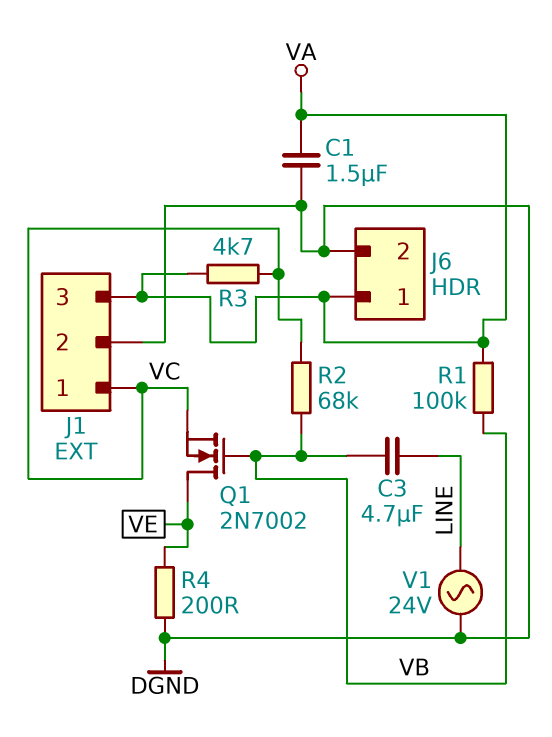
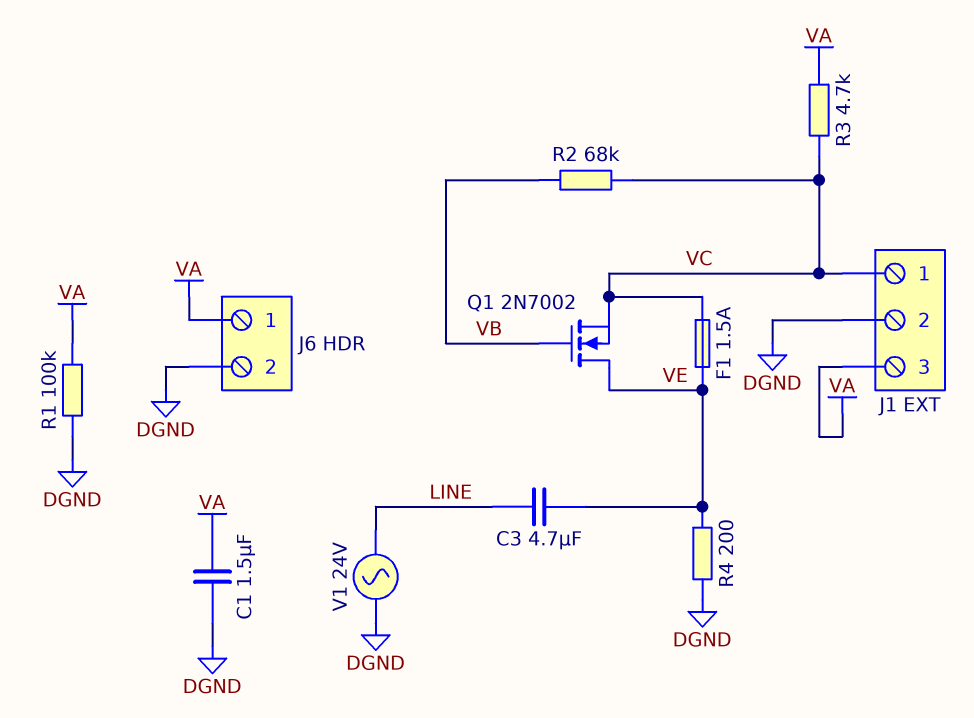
C3: 4.7uF (LINE, VB) -> 4.7uF (LINE, VE)
F1: none -> 1.5A (VC, VE)
R1: 100k (VA, VB) -> 100k (DGND, VA)

